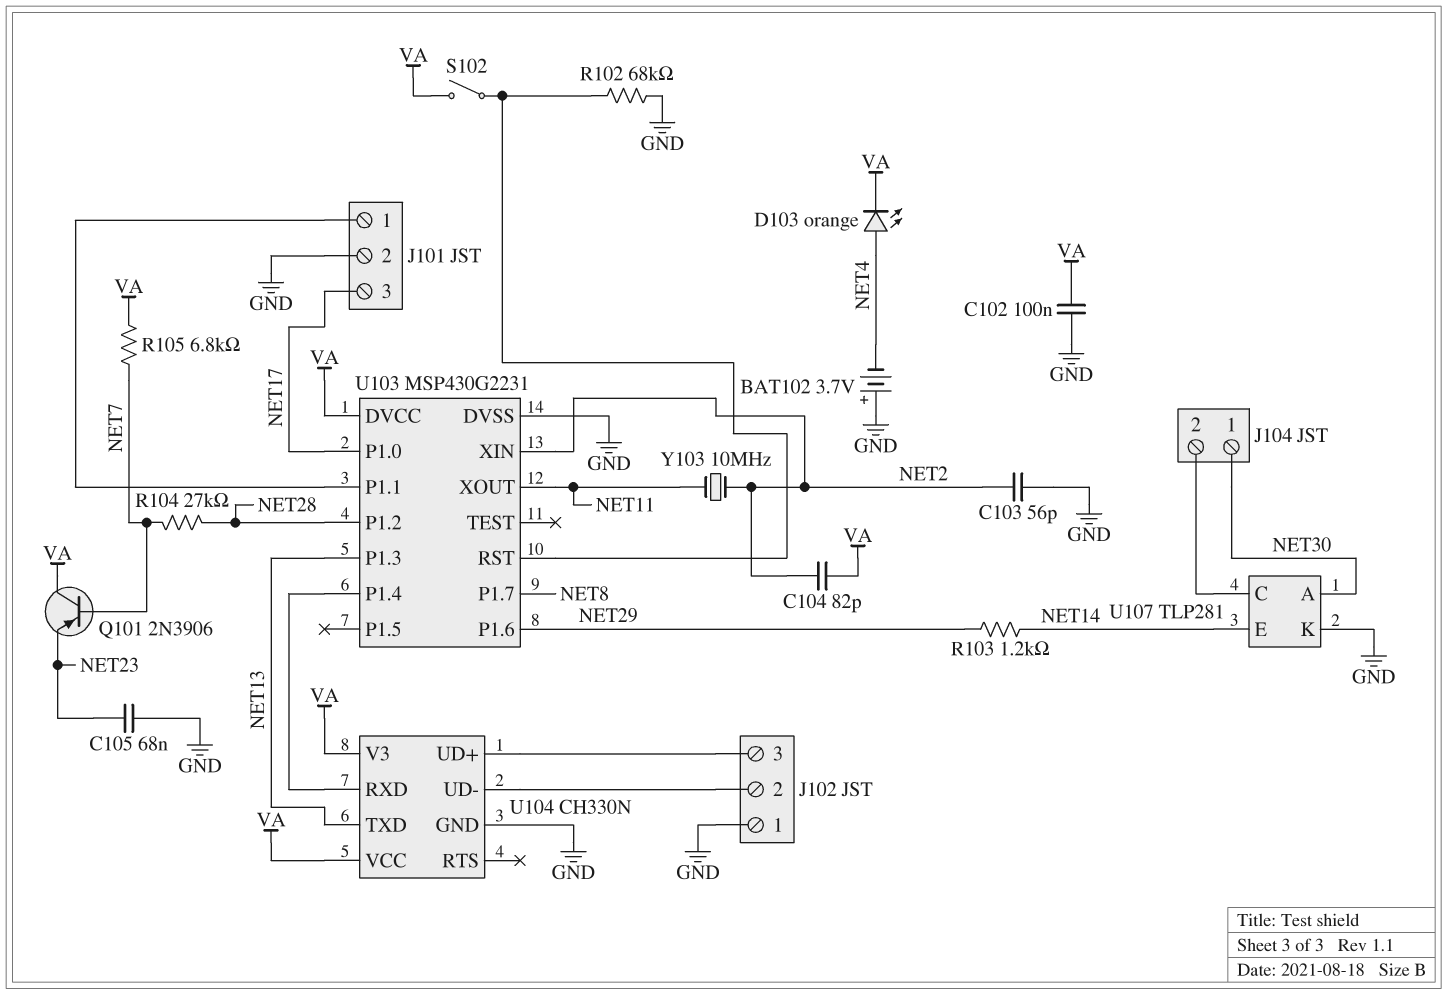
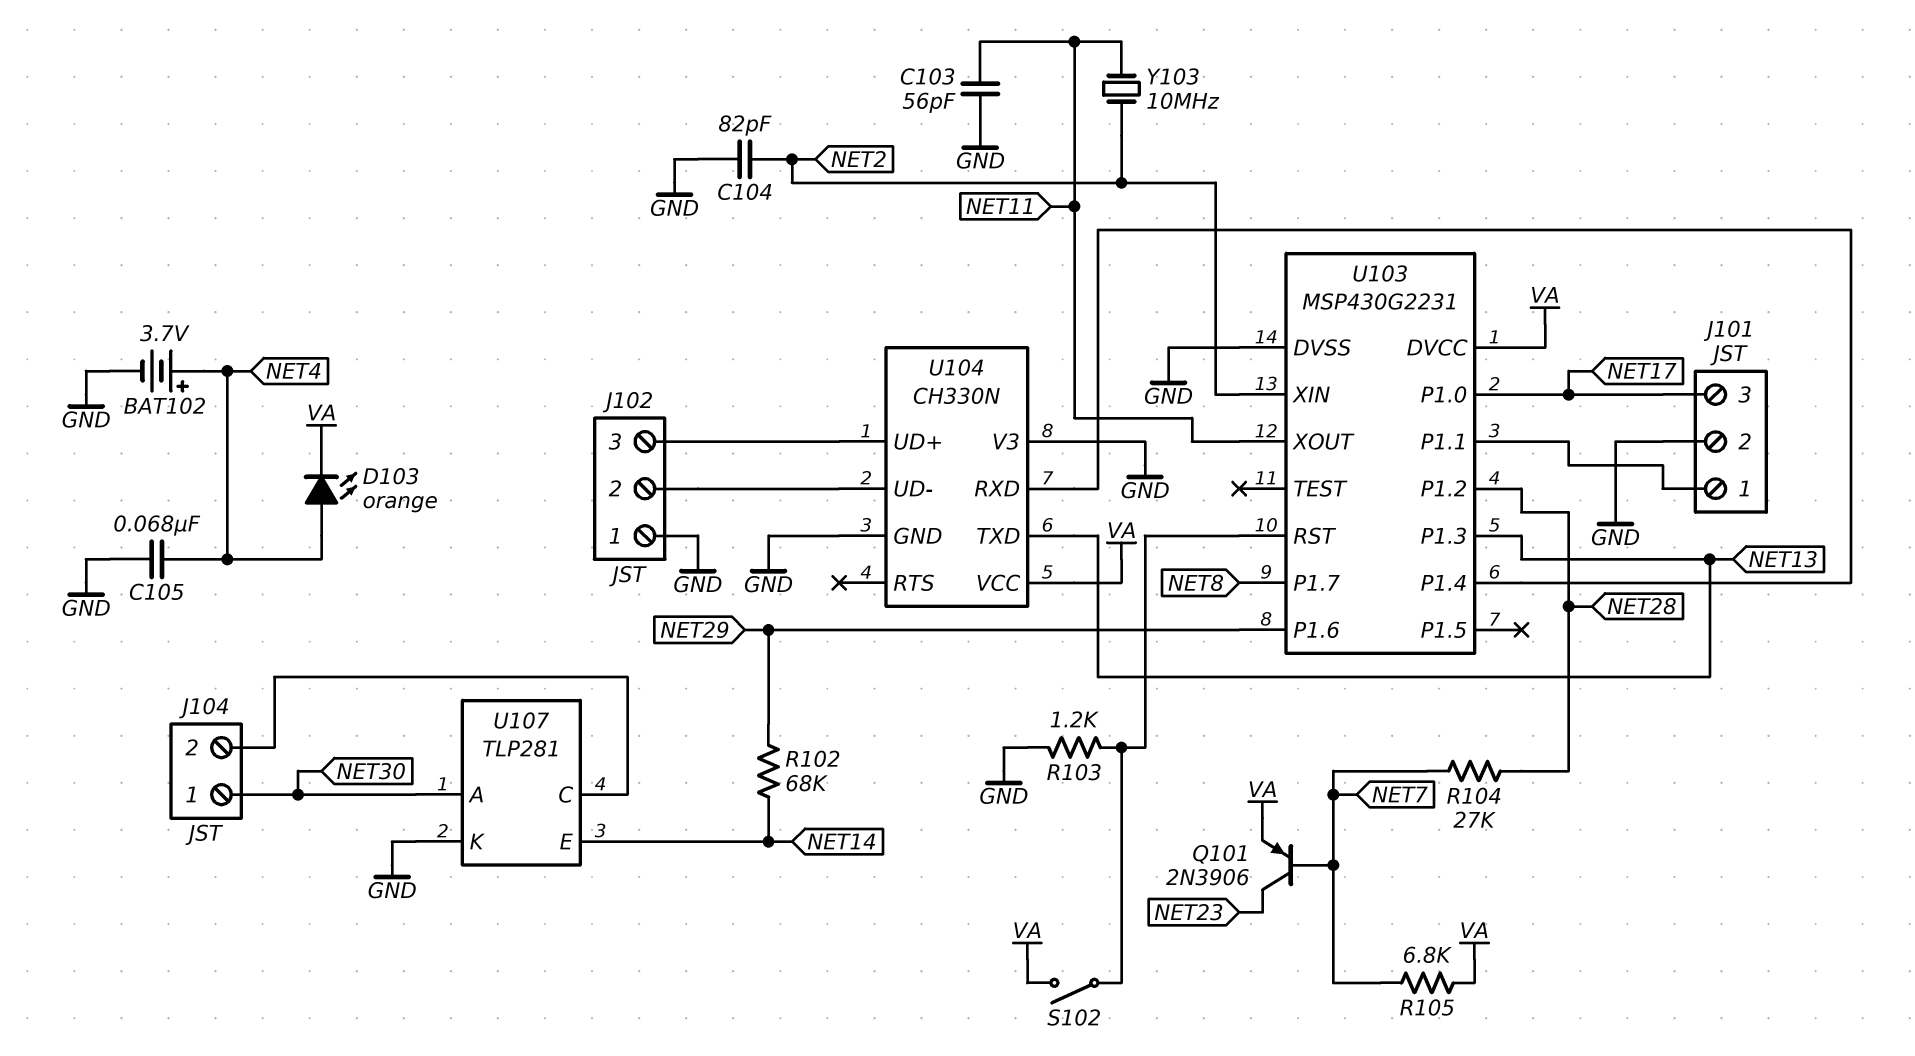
BAT102: 3.7V (plus GND, minus NET4) -> 3.7V (plus NET4, minus GND)
C102: 100nF (GND, VA) -> none
C103: 56pF (GND, NET2) -> 56pF (GND, NET11)
C104: 82pF (NET2, VA) -> 82pF (GND, NET2)
C105: 68nF (GND, NET23) -> 68nF (GND, NET4)
Q101: PNP 2N3906 (B NET7, C VA, E NET23) -> PNP 2N3906 (B NET7, C NET23, E VA)
R102: 68k (GND, U103/RST) -> 68k (NET14, NET29)
R103: 1.2k (NET14, NET29) -> 1.2k (GND, U103/RST)
U104 pin V3: VA -> GND

